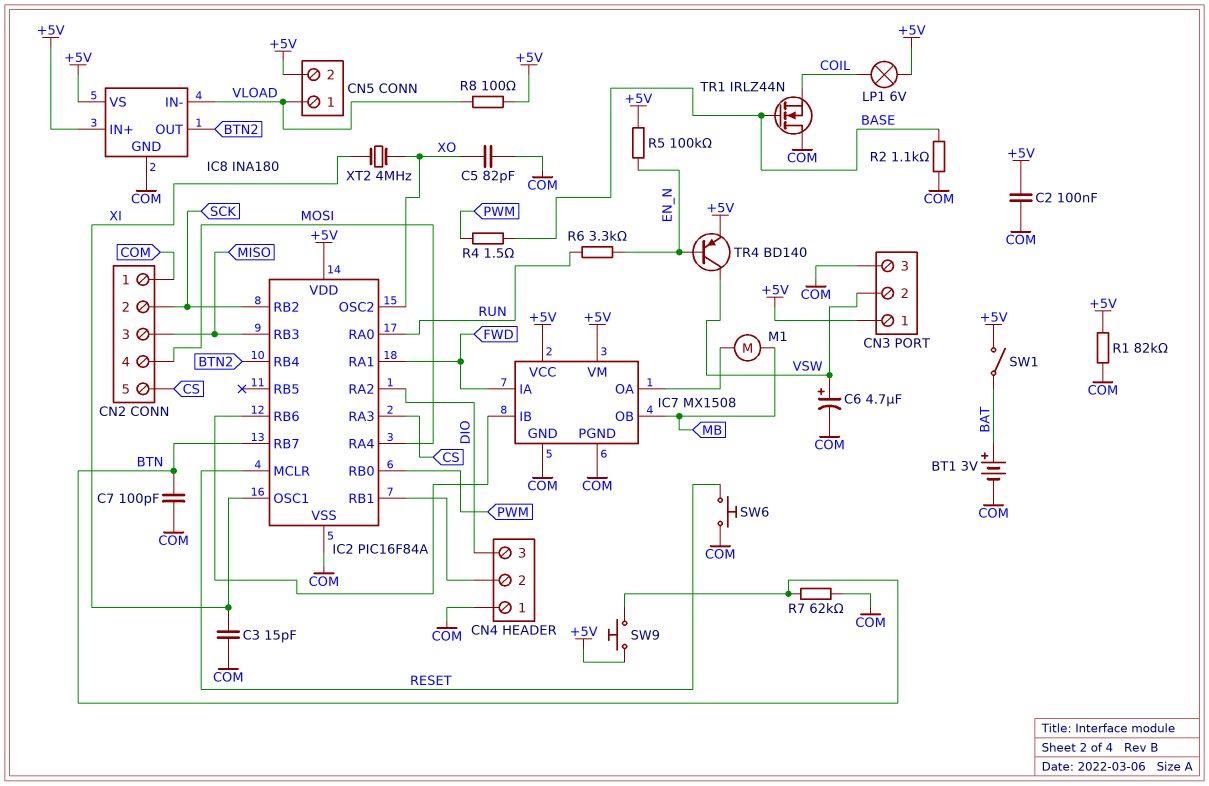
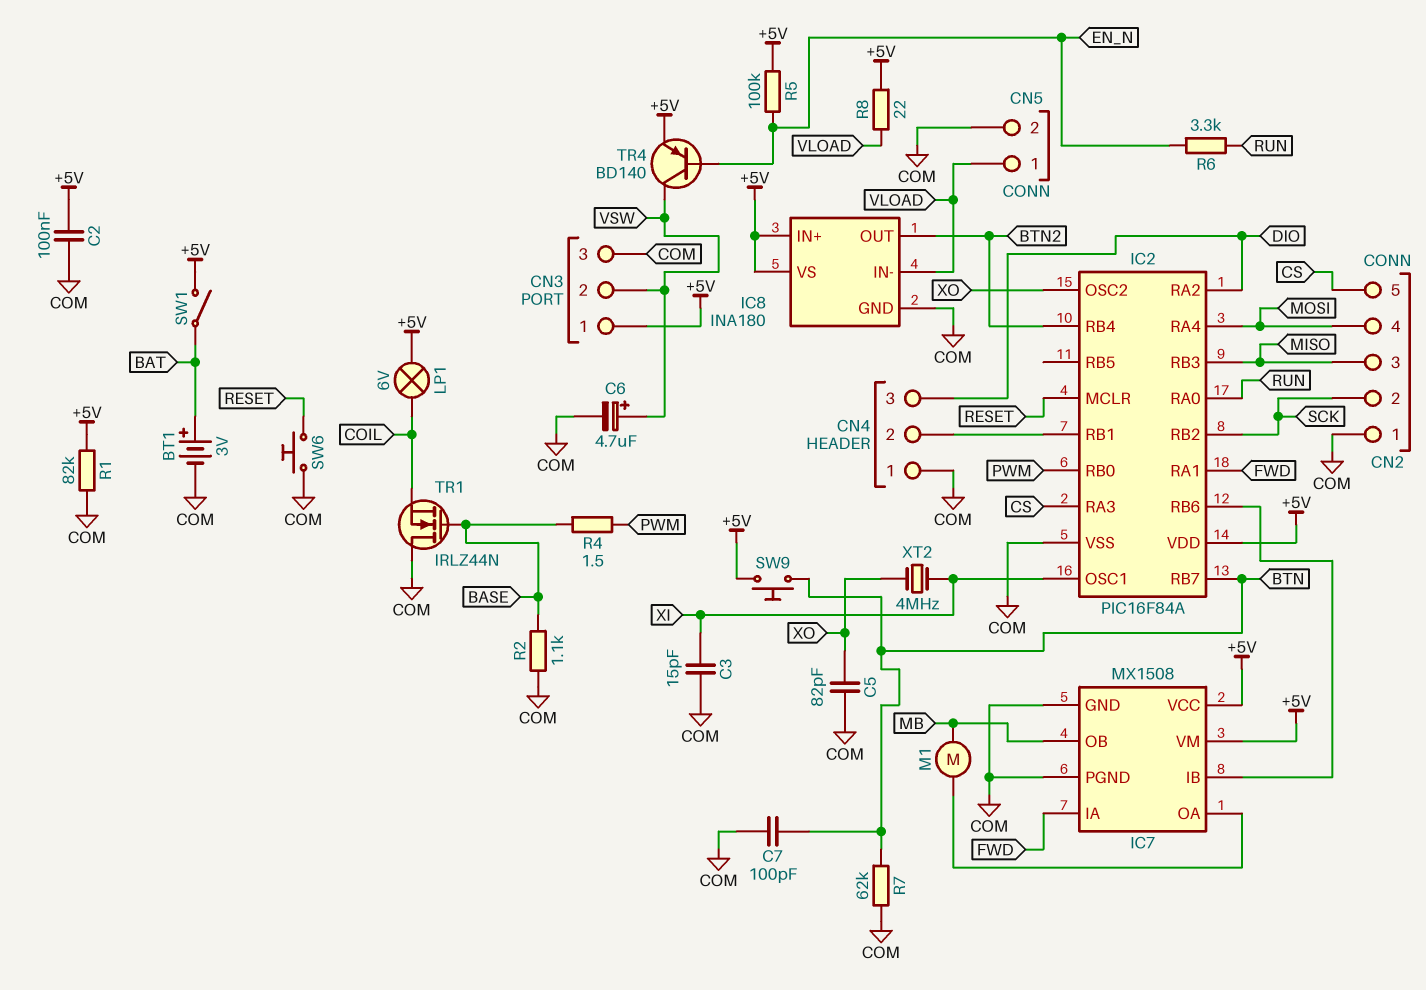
CN5 pin 2: +5V -> COM
R8: 100 (+5V, VLOAD) -> 22 (+5V, VLOAD)

